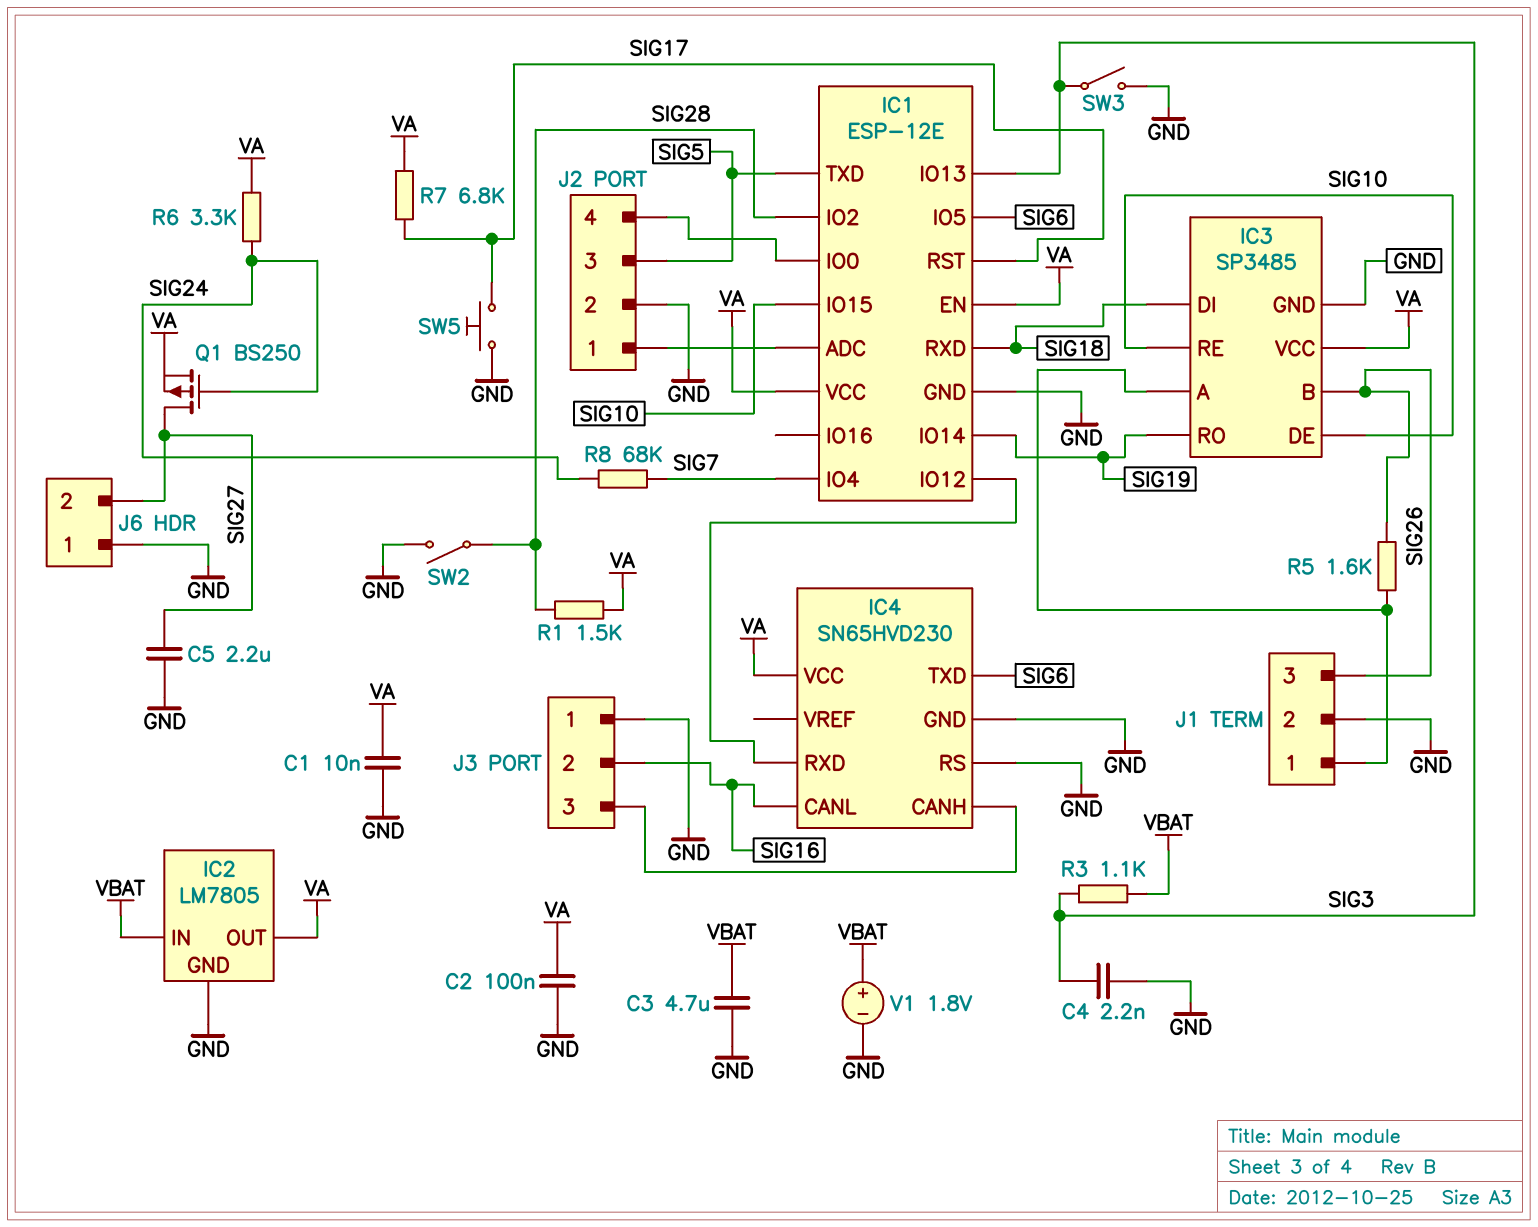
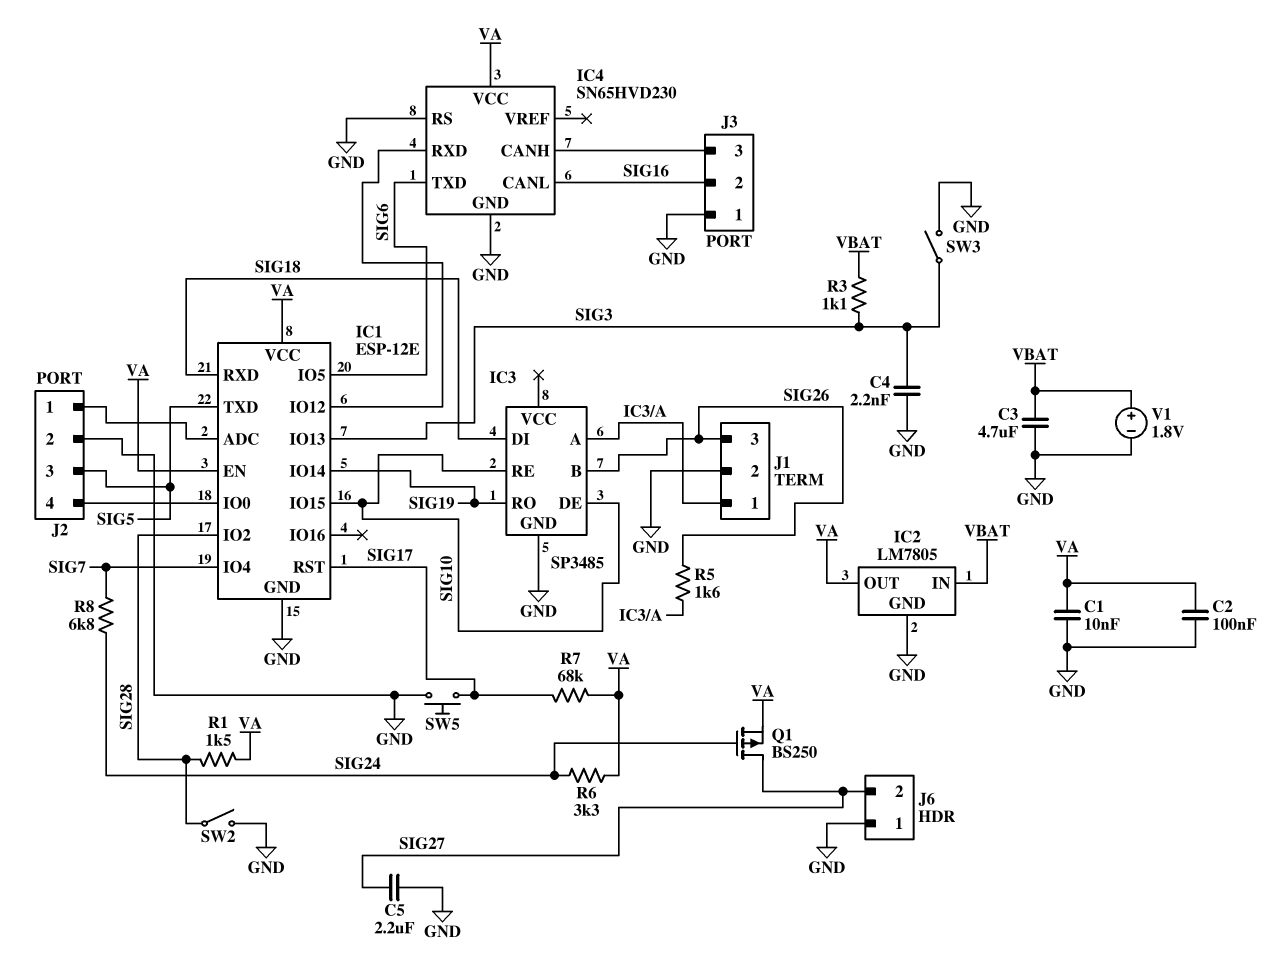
IC3 pin VCC: VA -> none
R7: 6.8k (SIG17, VA) -> 68k (SIG17, VA)
R8: 68k (SIG7, SIG24) -> 6.8k (SIG7, SIG24)

